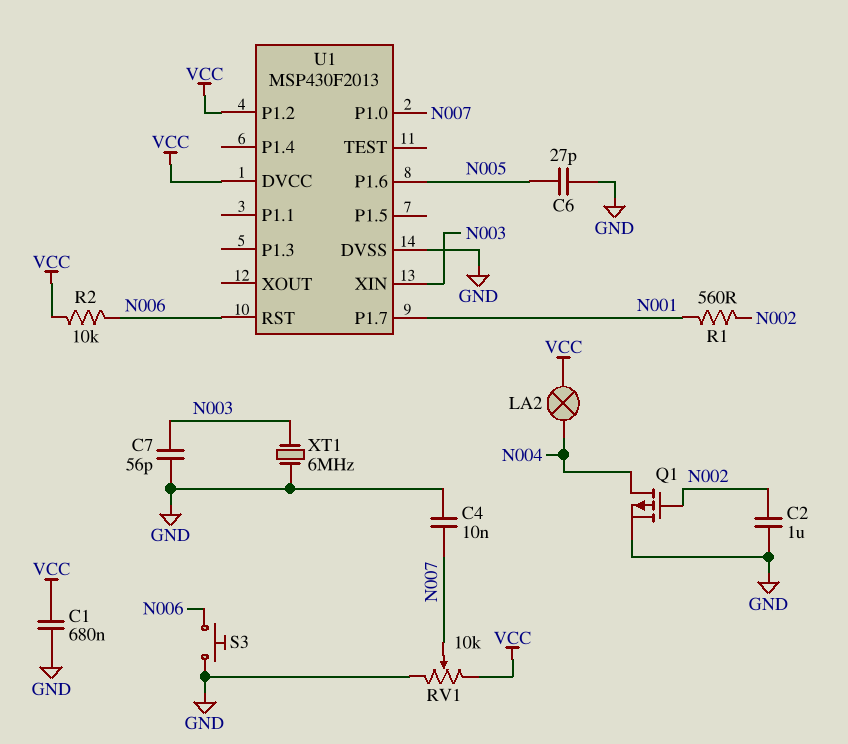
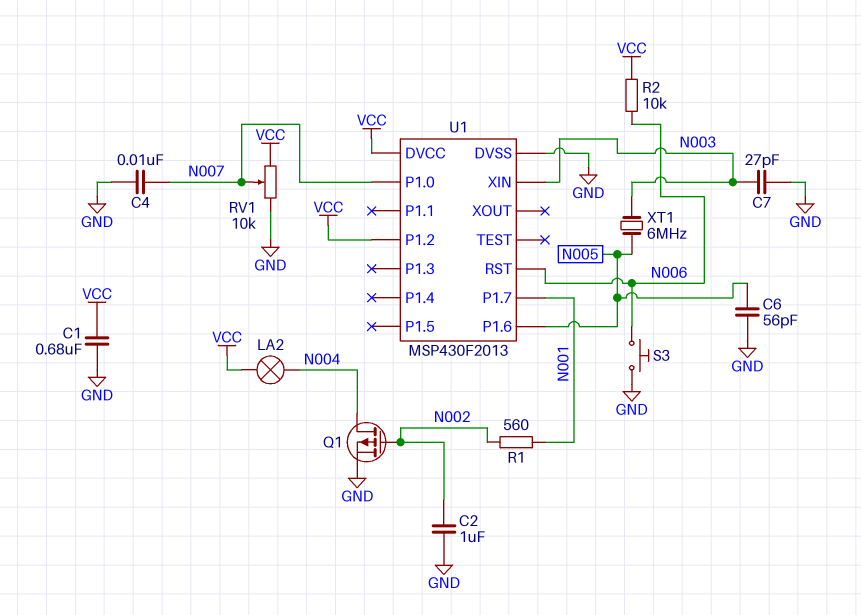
C6: 27pF (GND, N005) -> 56pF (GND, N005)
C7: 56pF (GND, N003) -> 27pF (GND, N003)
XT1: 6MHz (GND, N003) -> 6MHz (N003, N005)

